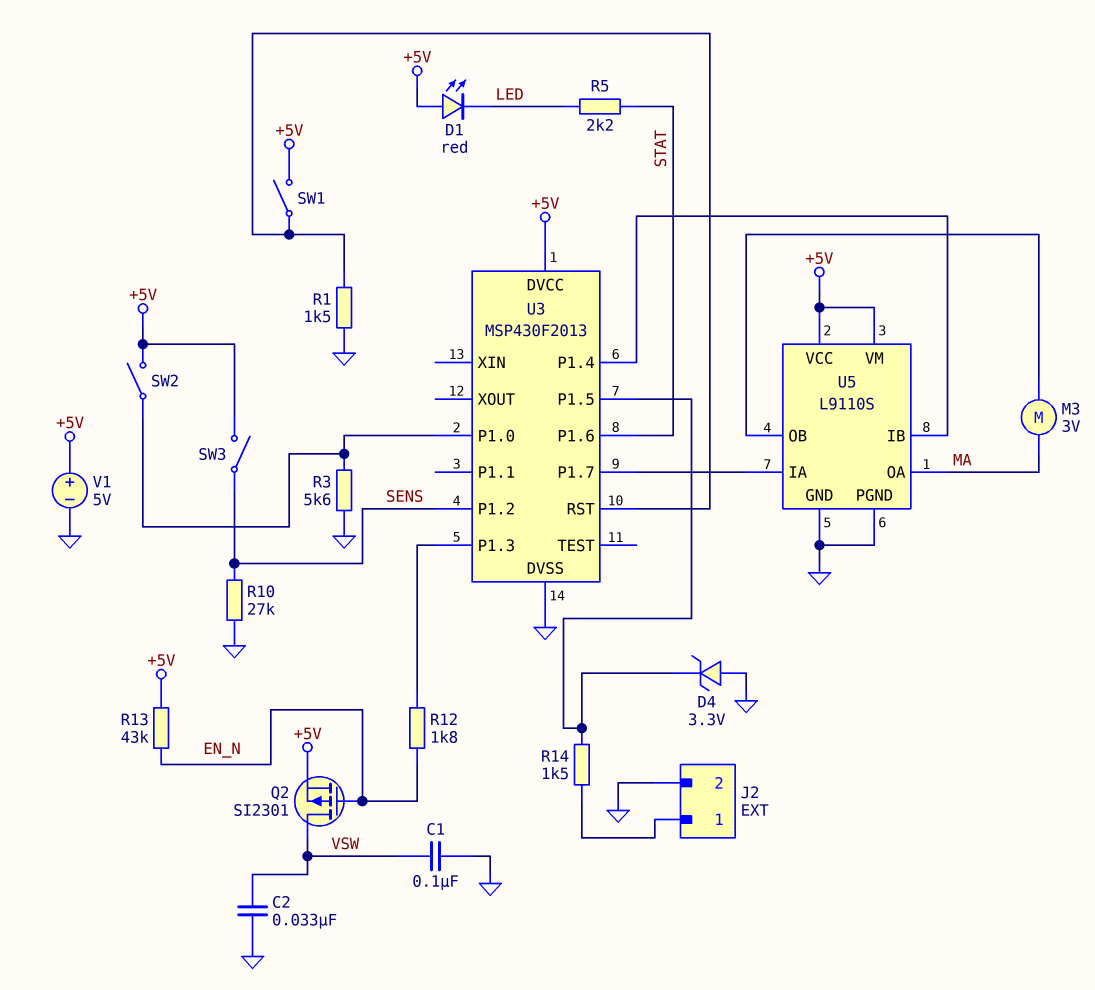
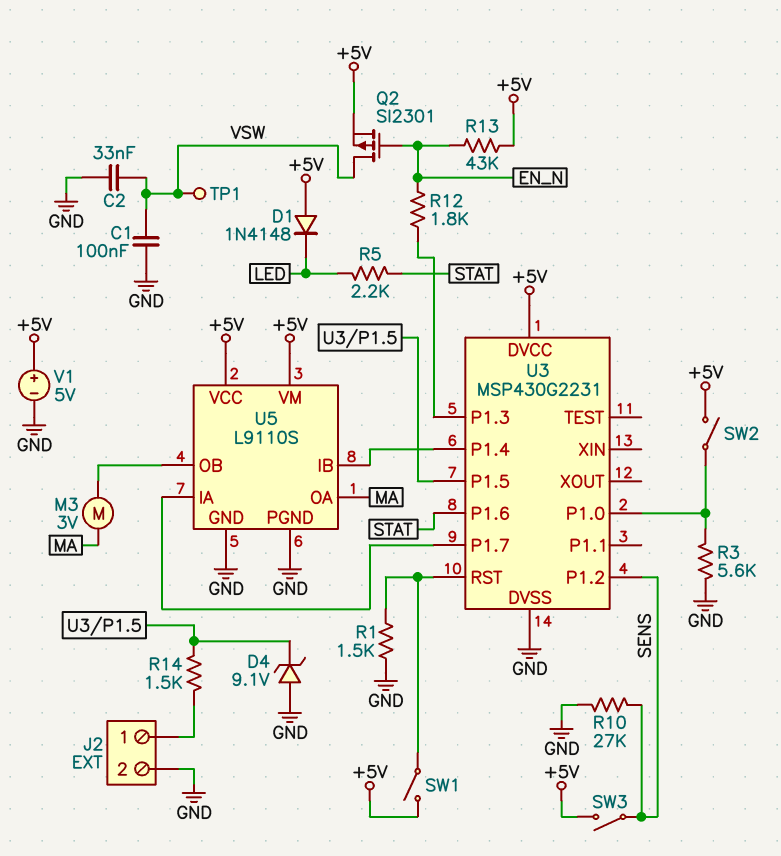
D1: LED red (A +5V, K LED) -> diode 1N4148 (A +5V, K LED)
D4: zener 3.3V (A GND, K U3/P1.5) -> zener 9.1V (A GND, K U3/P1.5)
TP1: none -> test point (VSW)
U3: MSP430F2013 -> MSP430G2231

